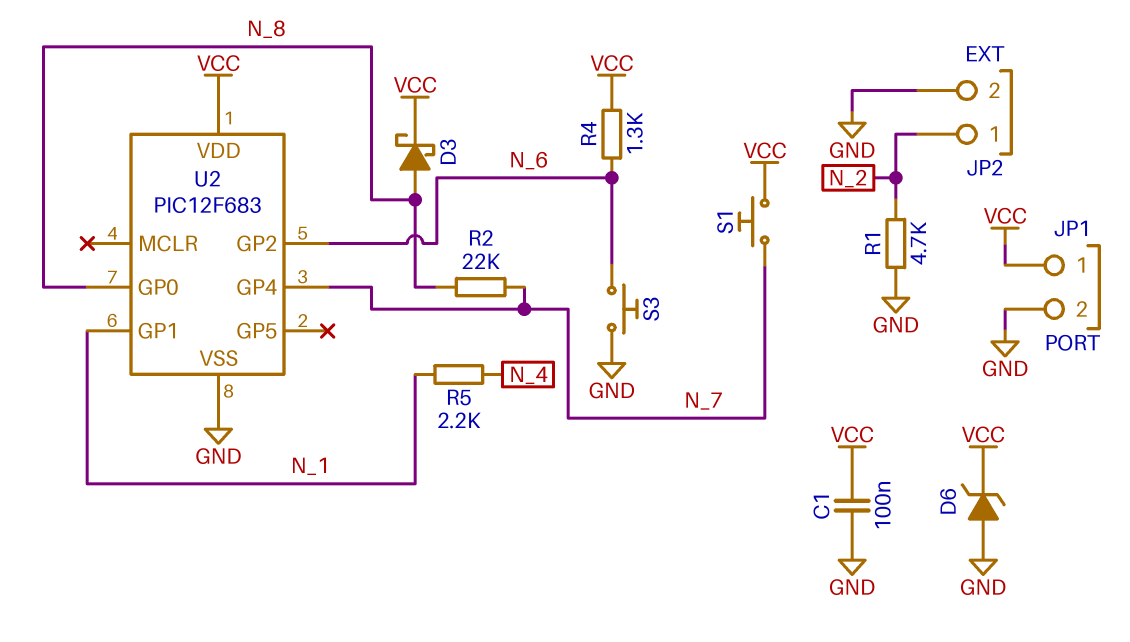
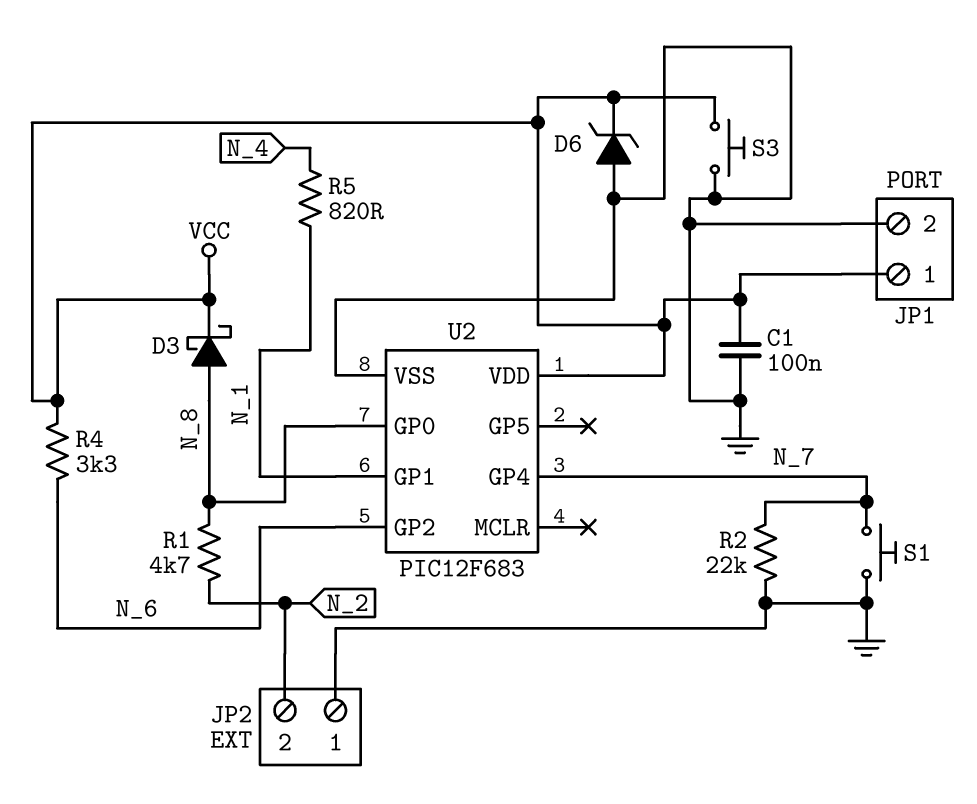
JP2 pin 1: N_2 -> GND
JP2 pin 2: GND -> N_2
R1: 4.7k (GND, N_2) -> 4.7k (N_2, N_8)
R2: 22k (N_7, N_8) -> 22k (GND, N_7)
R4: 1.3k (N_6, VCC) -> 3.3k (N_6, VCC)
R5: 2.2k (N_1, N_4) -> 820 (N_1, N_4)
S1: button (N_7, VCC) -> button (GND, N_7)
S3: button (GND, N_6) -> button (GND, VCC)

